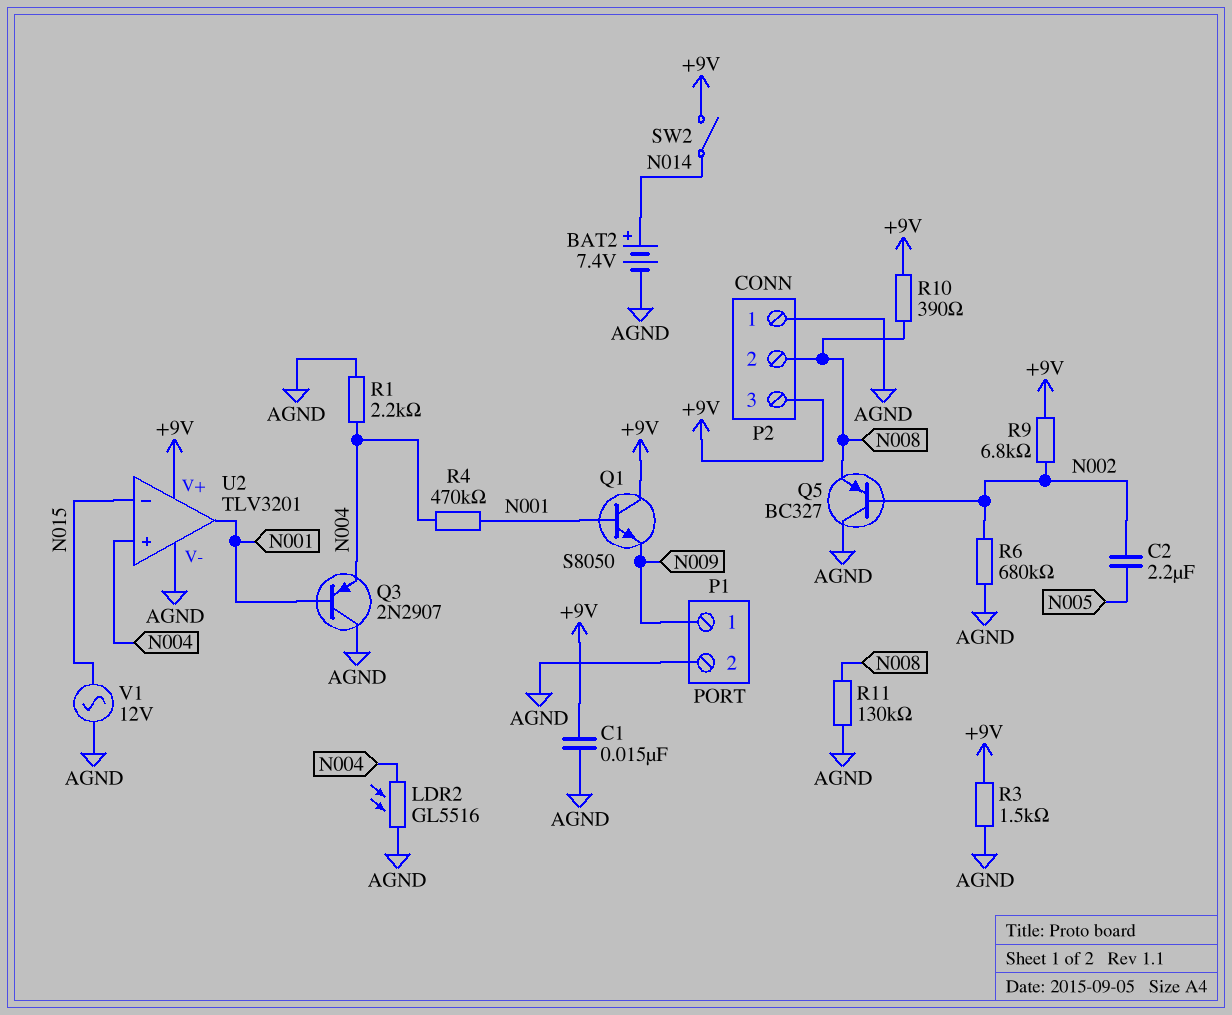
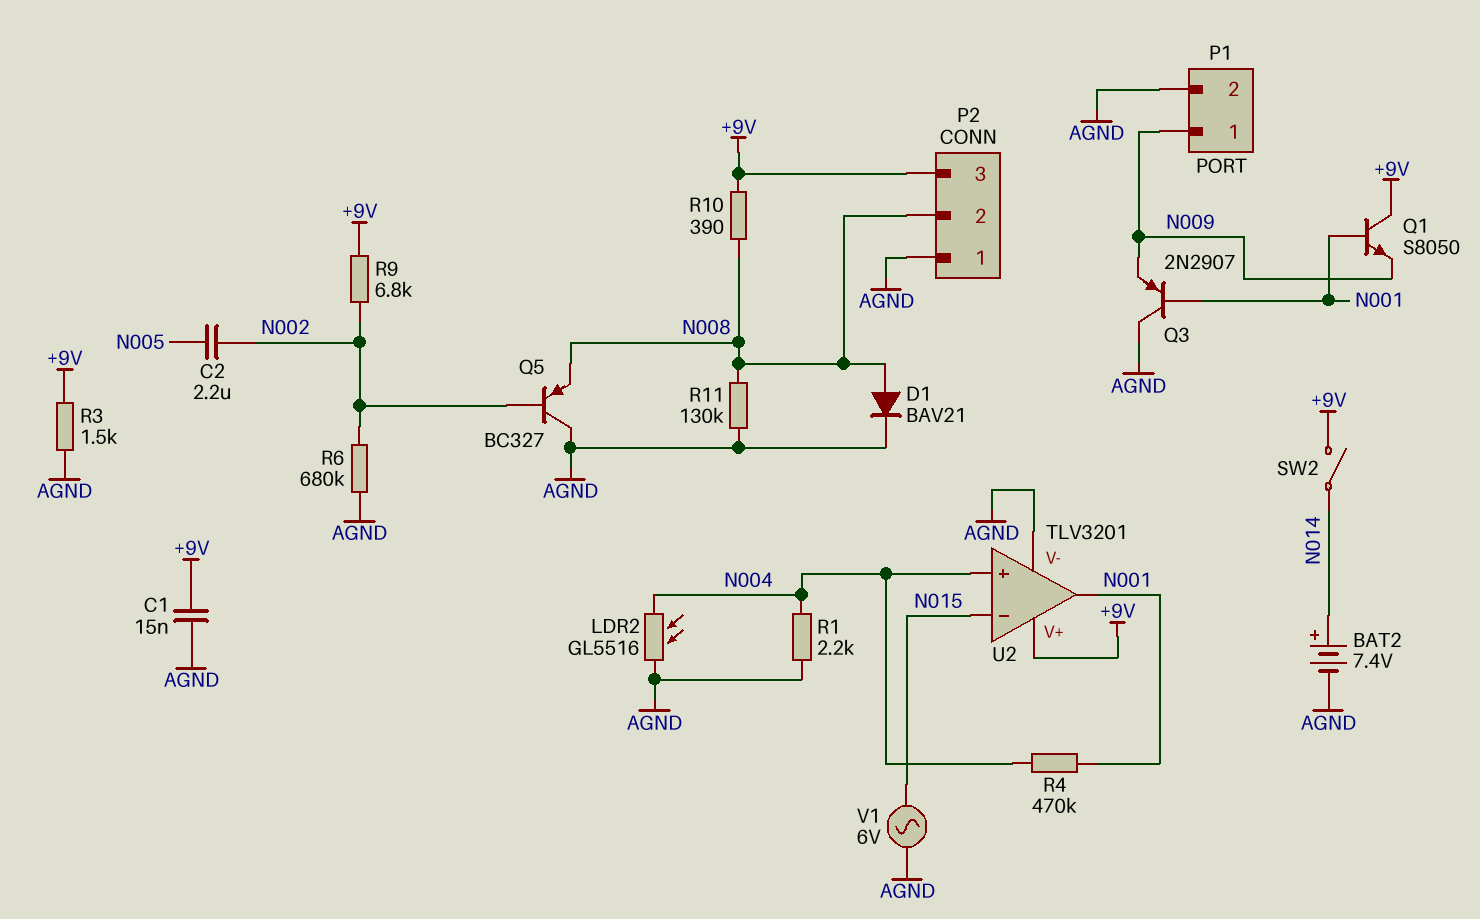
D1: none -> diode BAV21 (A N008, K AGND)
Q3: PNP 2N2907 (B N001, C AGND, E N004) -> PNP 2N2907 (B N001, C AGND, E N009)
V1: AC 12V (AGND, N015) -> AC 6V (AGND, N015)

